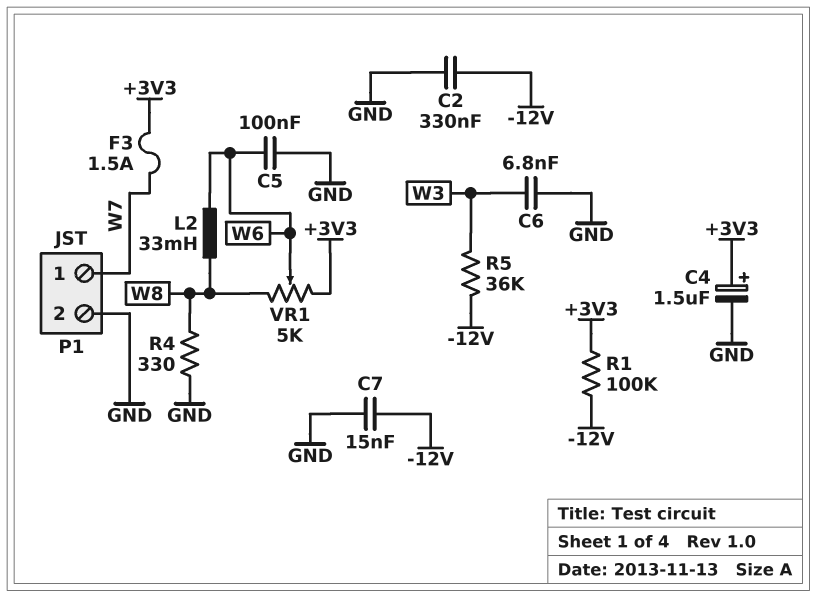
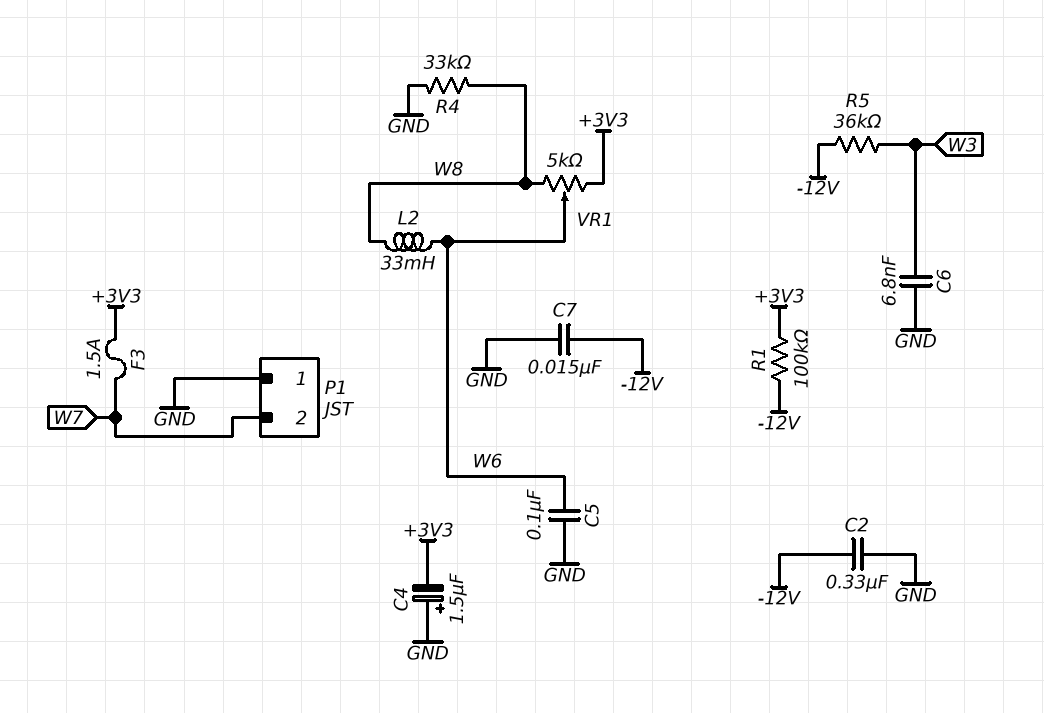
C4: 1.5uF (plus +3V3, minus GND) -> 1.5uF (plus GND, minus +3V3)
P1 pin 1: W7 -> GND
P1 pin 2: GND -> W7
R4: 330 (GND, W8) -> 33k (GND, W8)

